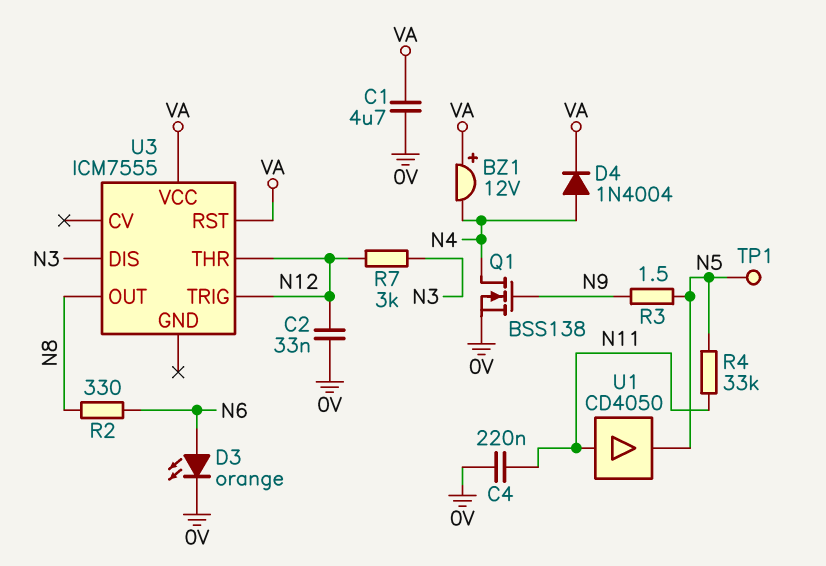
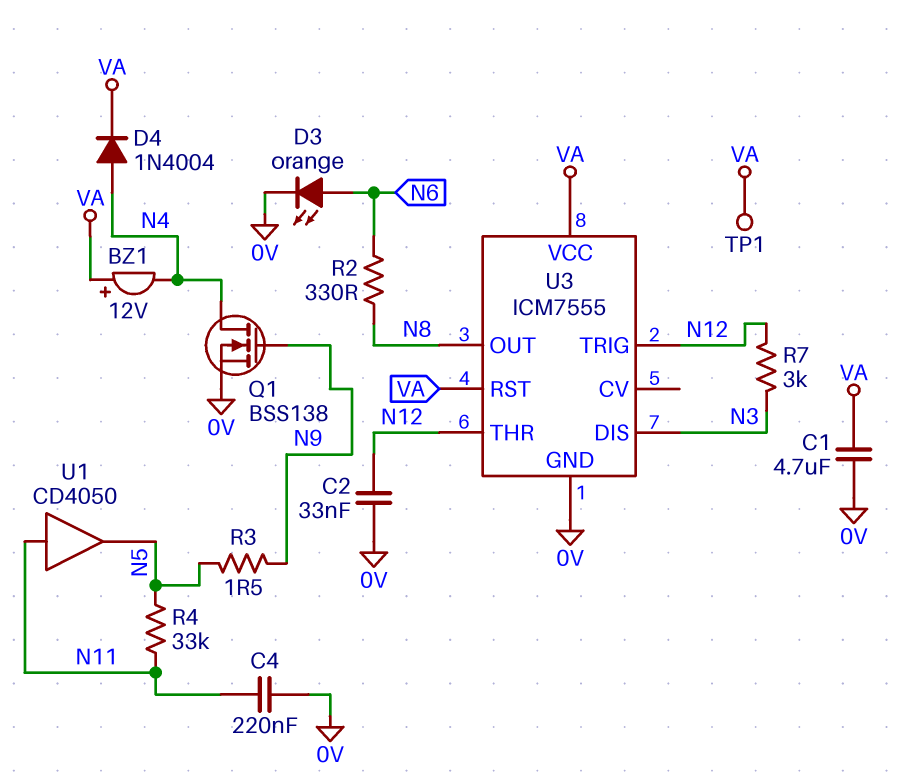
TP1: test point (N5) -> test point (VA)
U3 pin GND: none -> 0V

